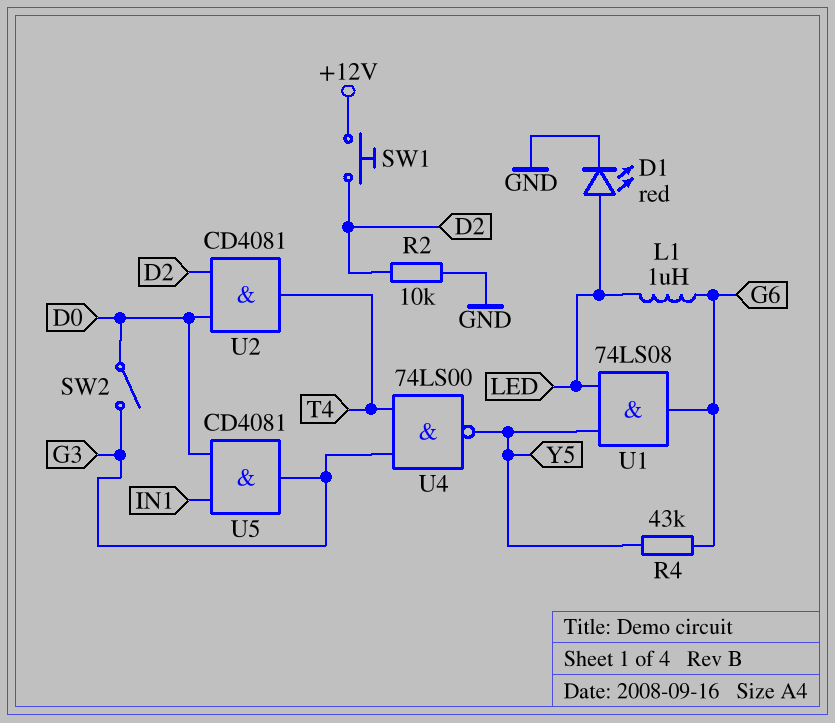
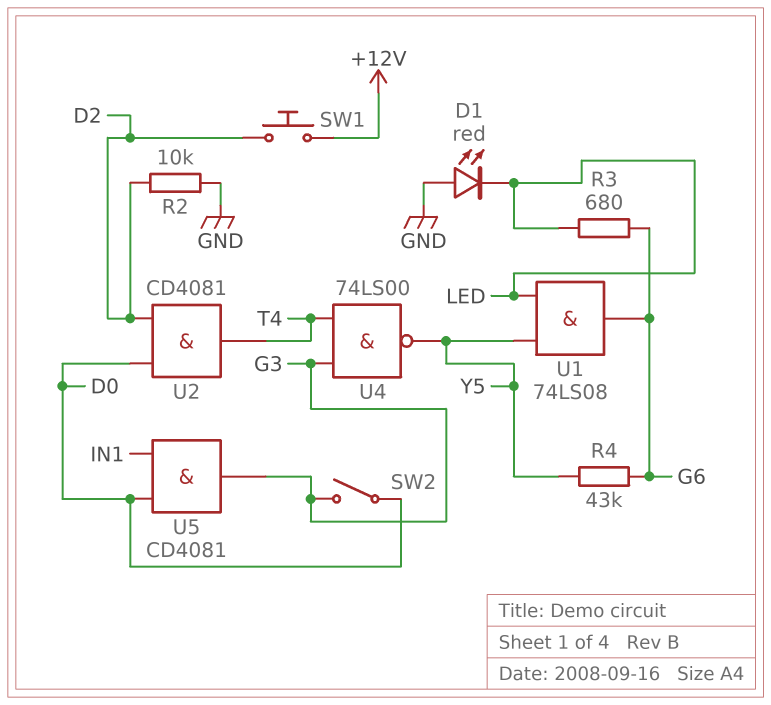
D1: LED red (A LED, K GND) -> LED red (A GND, K LED)
L1: 1uH (G6, LED) -> none
R3: none -> 680 (G6, LED)

